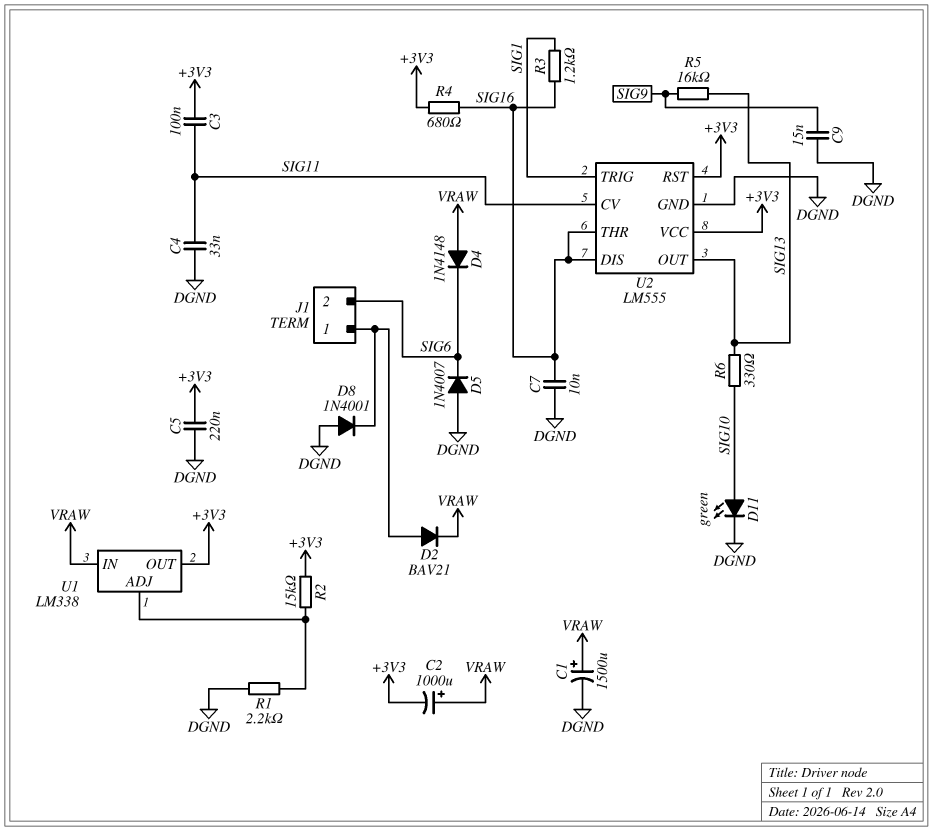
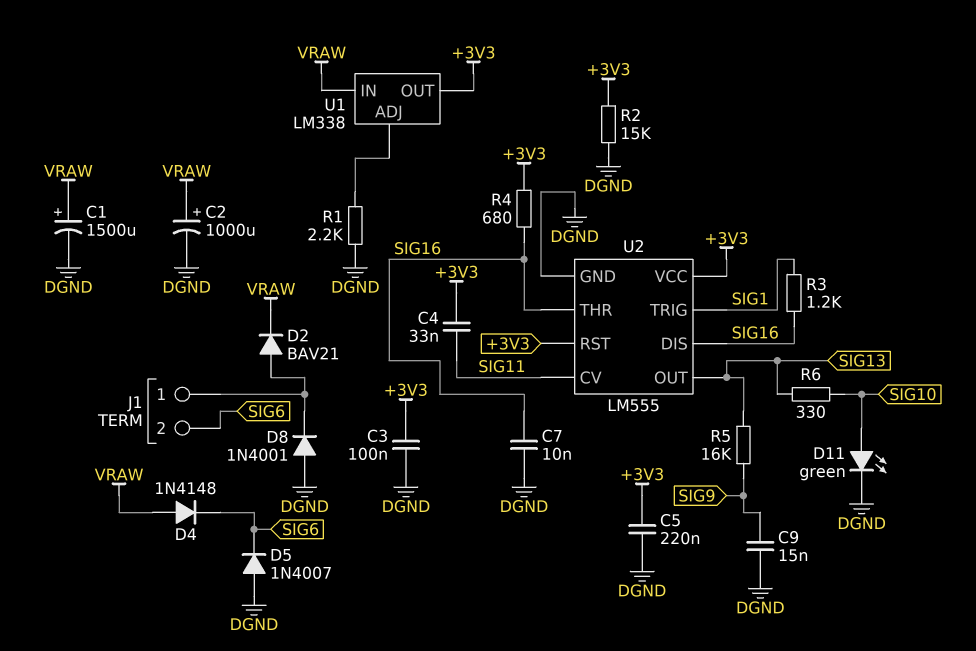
C2: 1000uF (plus VRAW, minus +3V3) -> 1000uF (plus VRAW, minus DGND)
C3: 100nF (+3V3, SIG11) -> 100nF (+3V3, DGND)
C4: 33nF (DGND, SIG11) -> 33nF (+3V3, SIG11)
R2: 15k (+3V3, U1/ADJ) -> 15k (+3V3, DGND)

